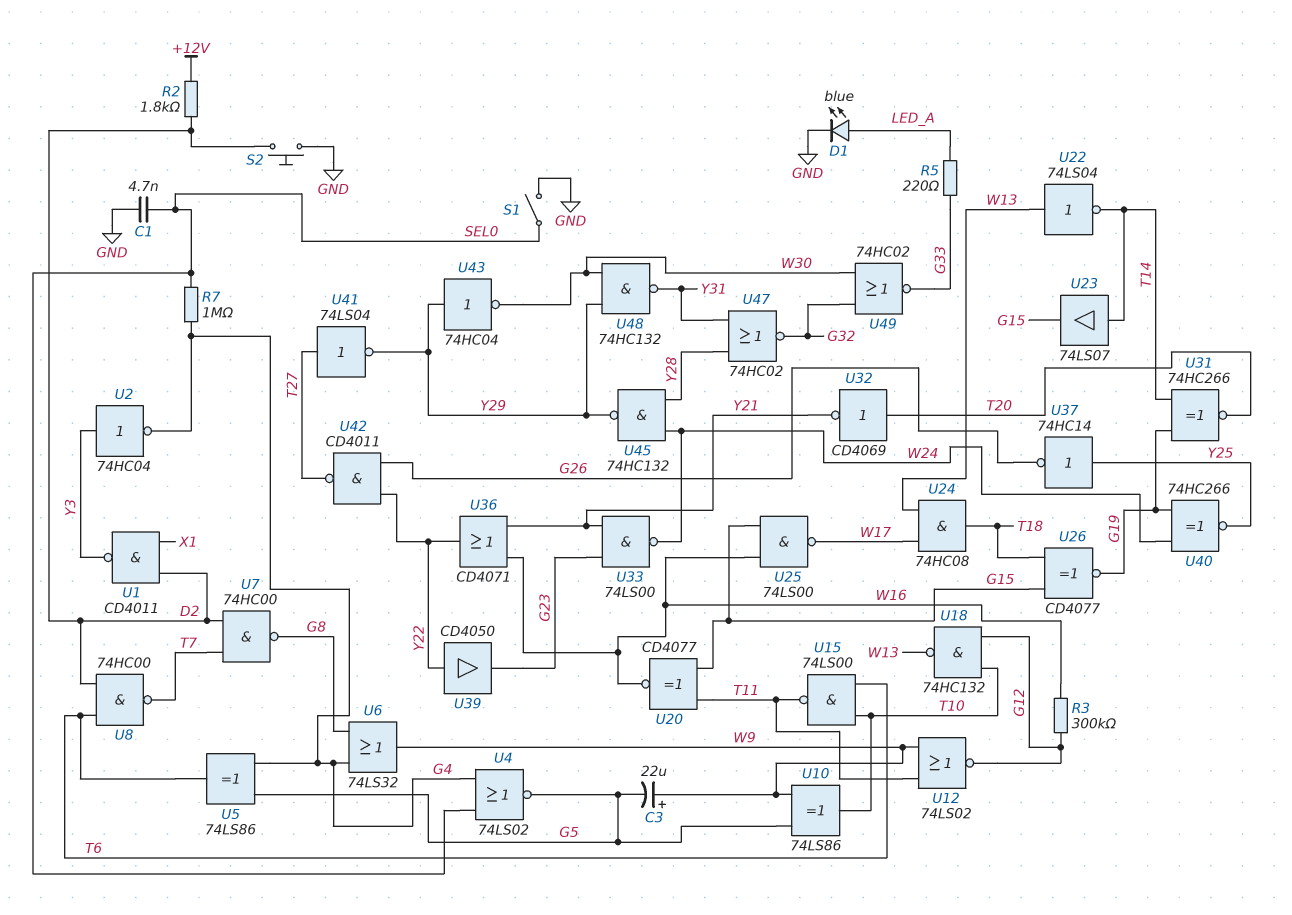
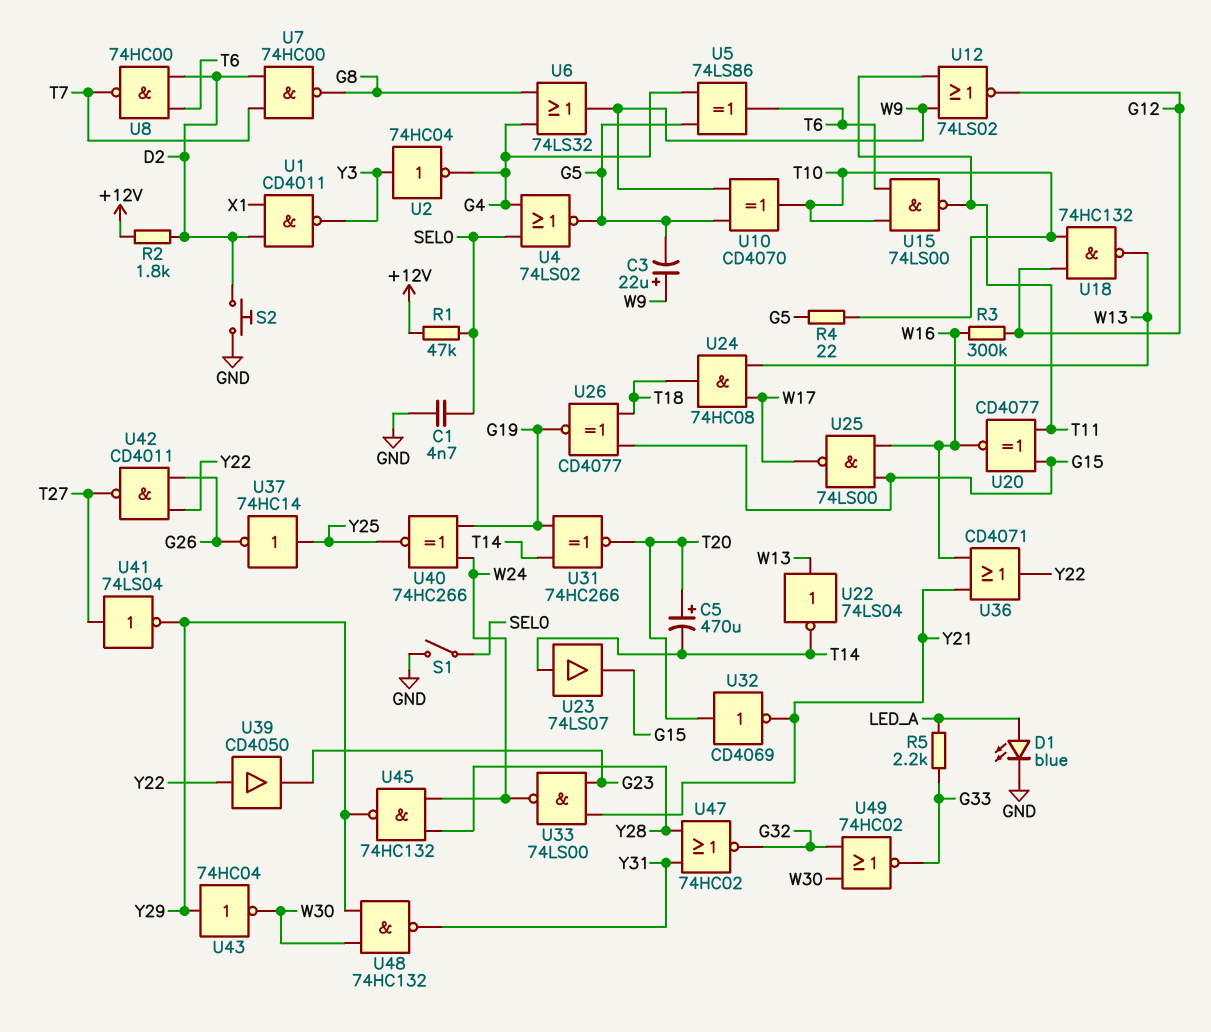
C5: none -> 470uF (plus T20, minus T14)
R1: none -> 47k (+12V, SEL0)
R4: none -> 22 (G5, T10)
R5: 220 (G33, LED_A) -> 2.2k (G33, LED_A)
R7: 1M (G4, SEL0) -> none
U10: XOR 74LS86 (in G5, in W9, out T10) -> XOR CD4070 (in G5, in W9, out T10)

